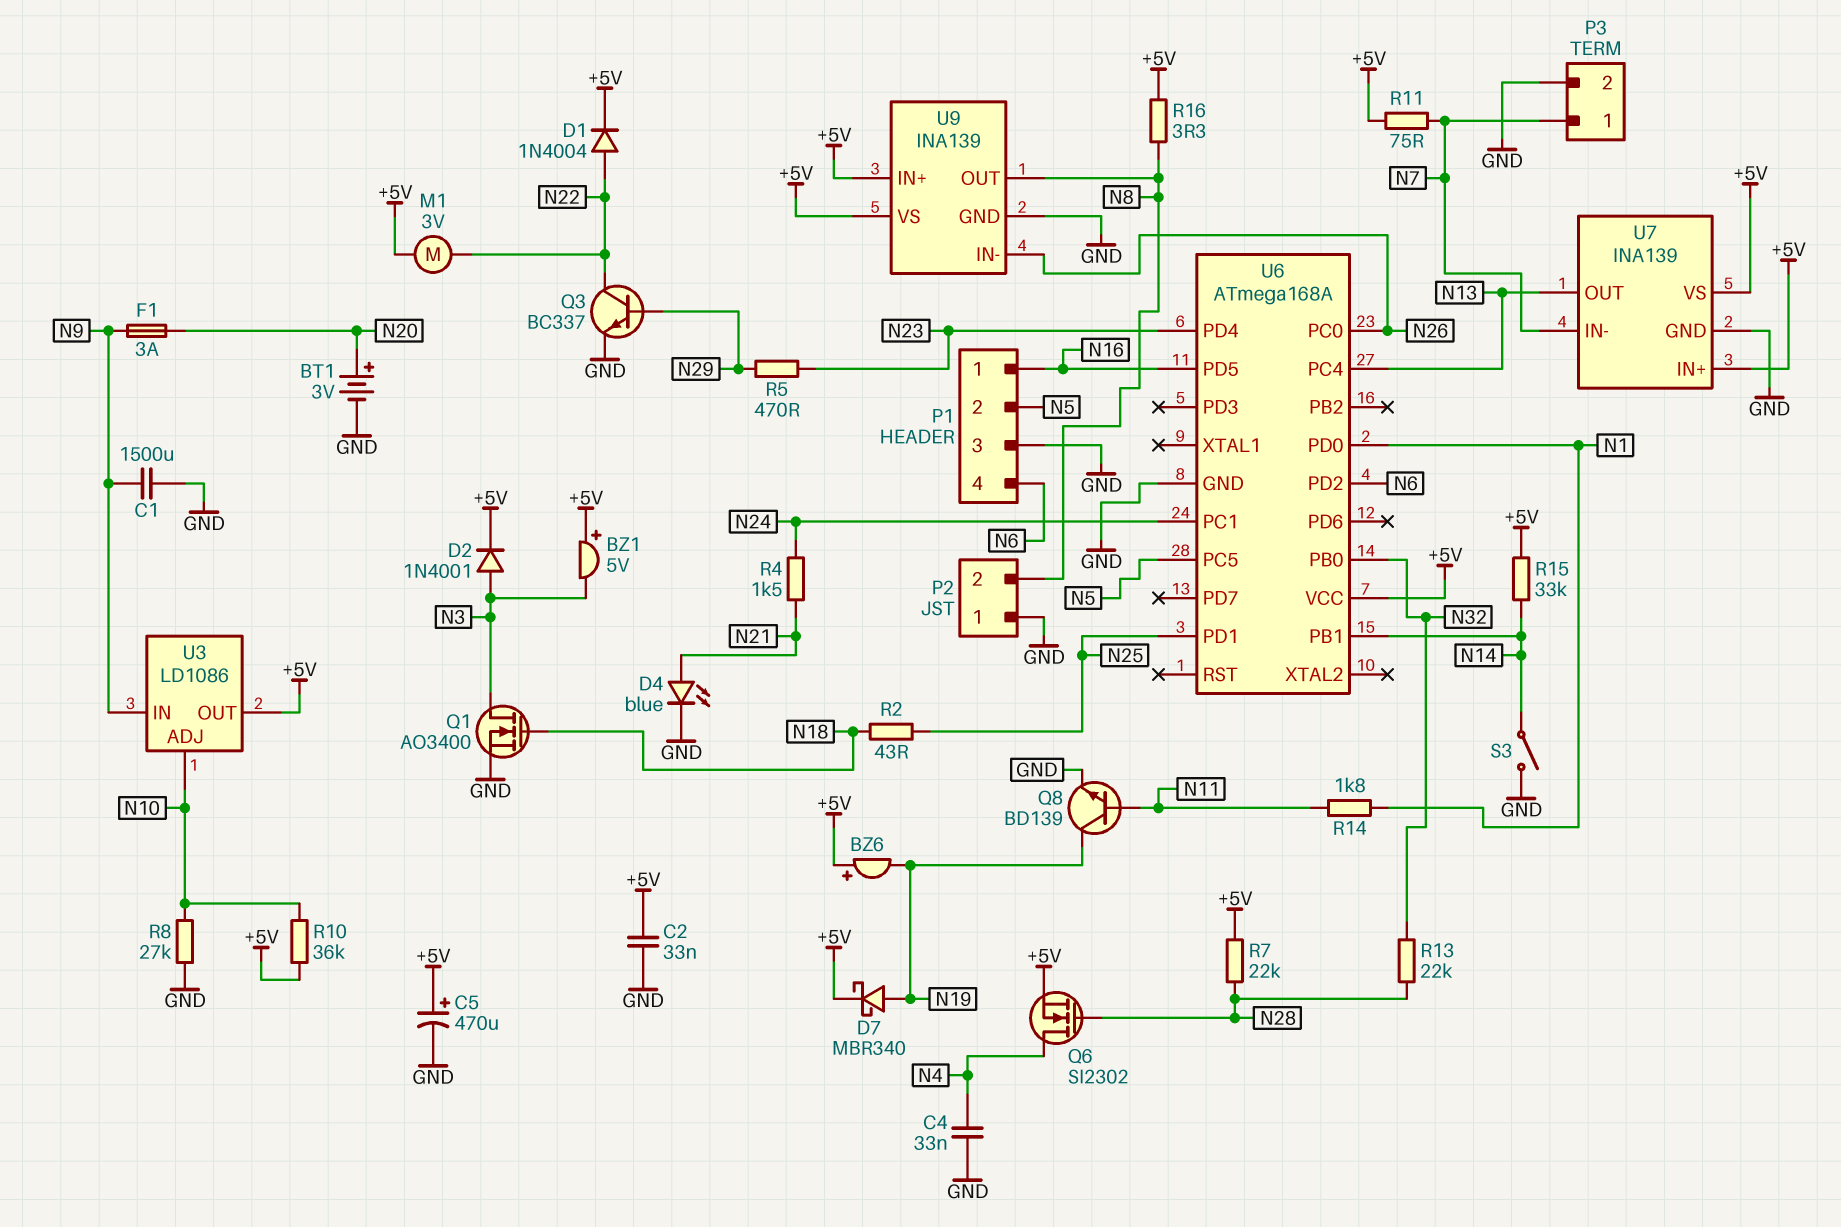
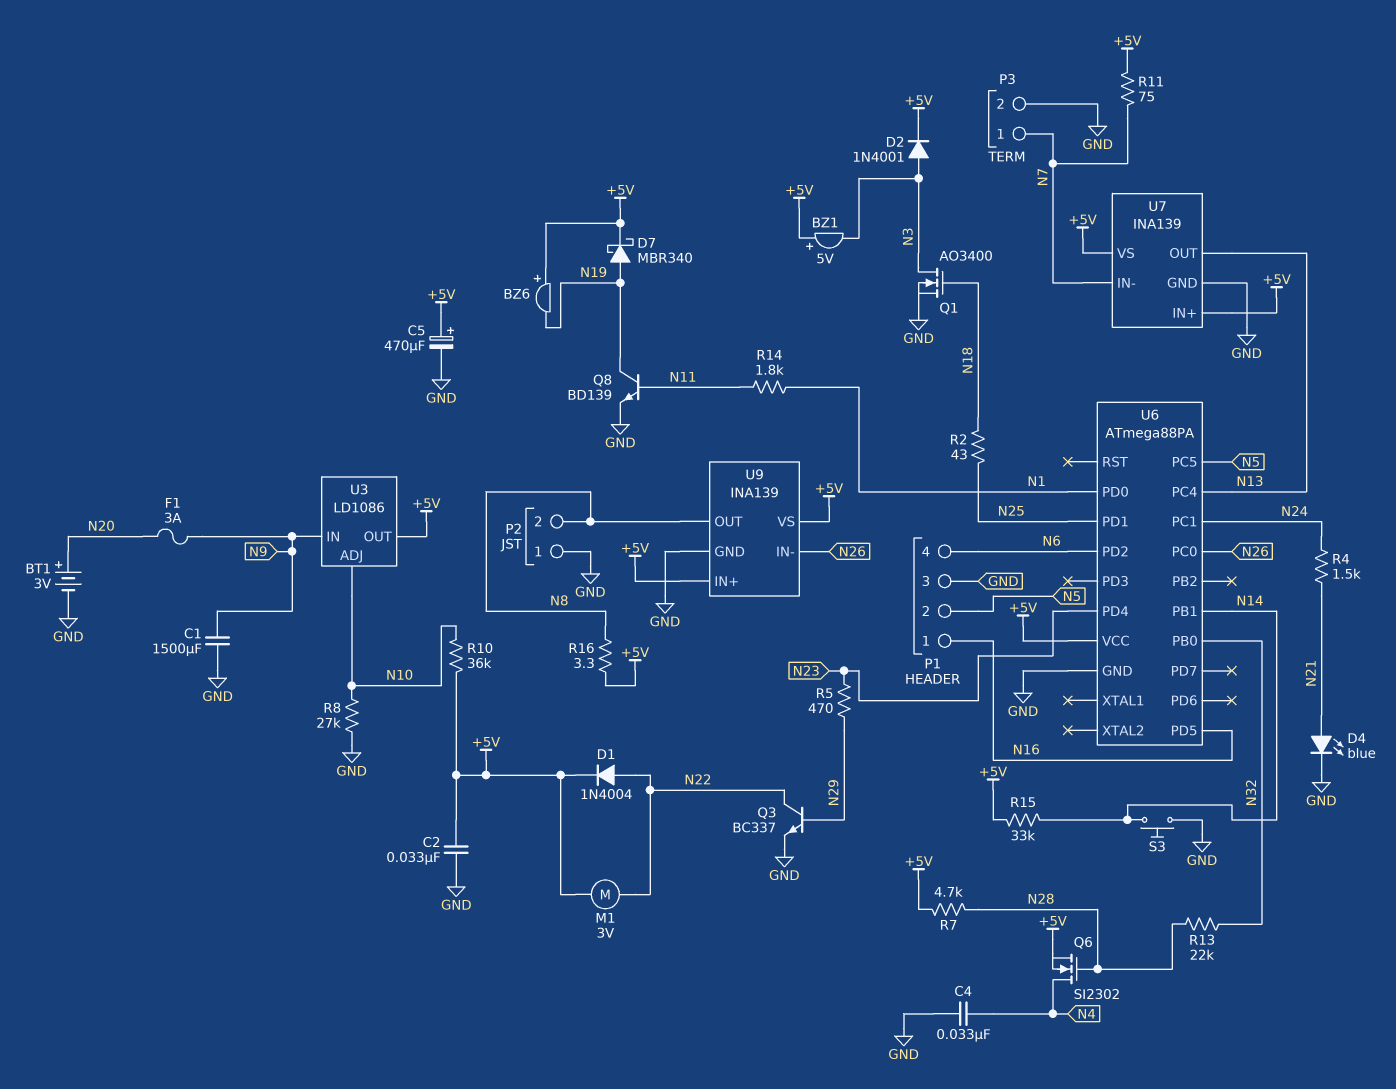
R7: 22k (+5V, N28) -> 4.7k (+5V, N28)
S3: switch (GND, N14) -> button (GND, N14)
U6: ATmega168A -> ATmega88PA

